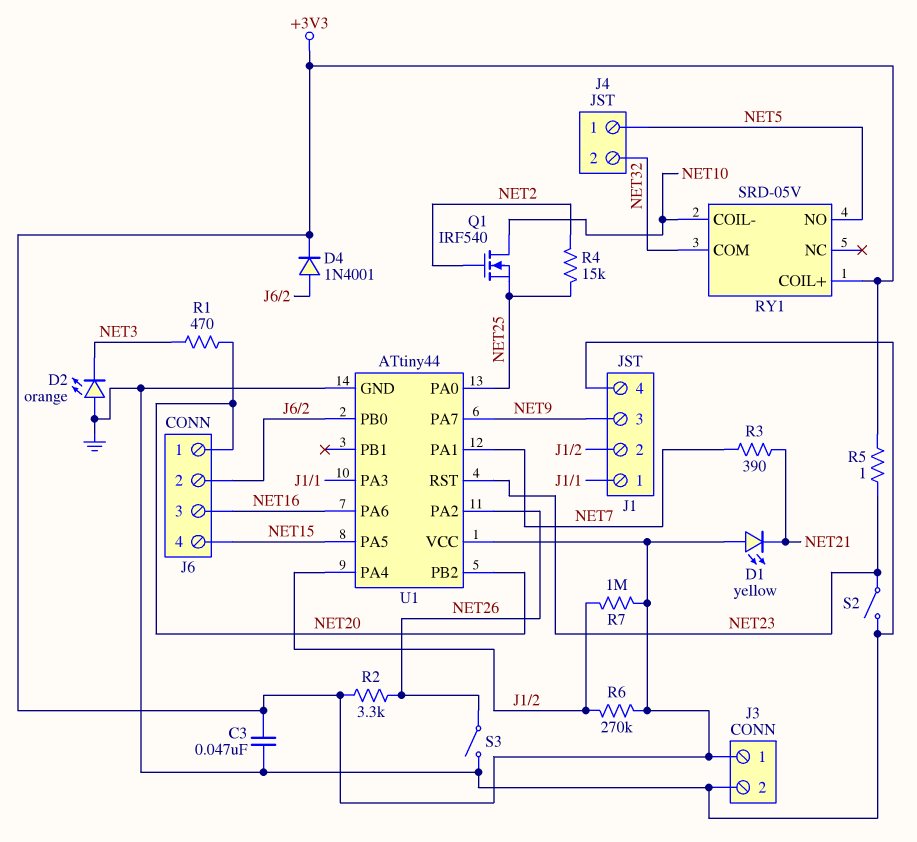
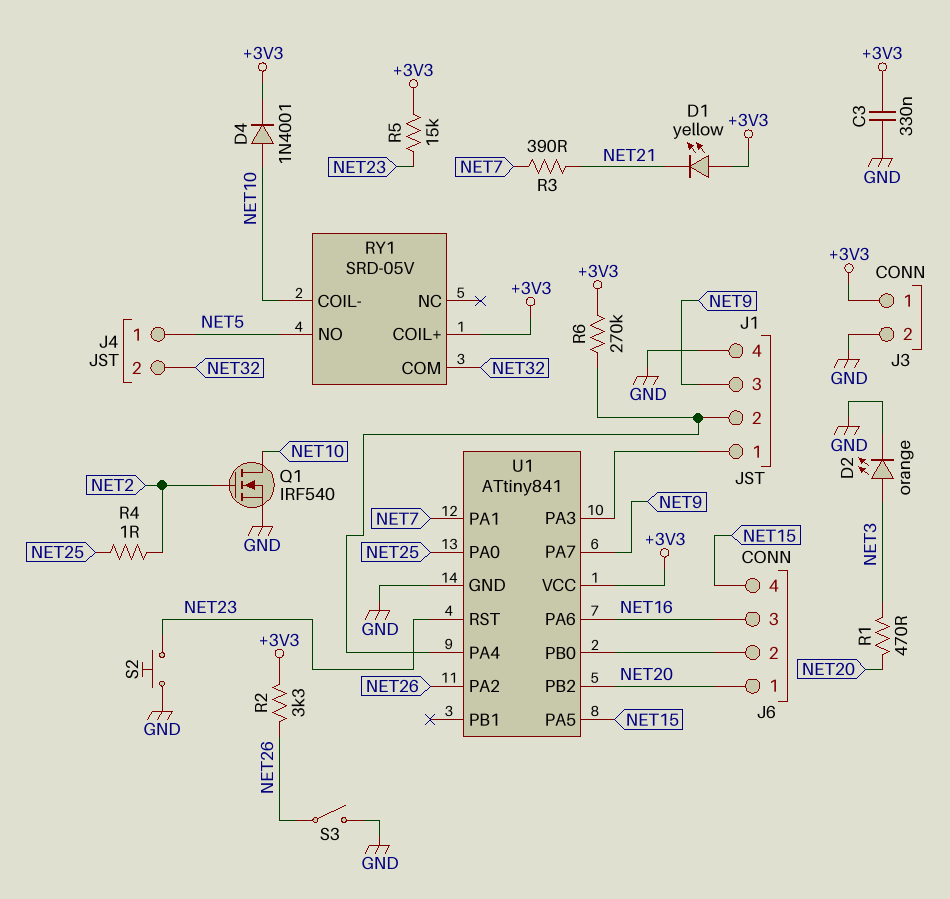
C3: 47nF (+3V3, GND) -> 330nF (+3V3, GND)
D2: LED orange (A GND, K NET3) -> LED orange (A NET3, K GND)
D4: diode 1N4001 (A J6/2, K +3V3) -> diode 1N4001 (A NET10, K +3V3)
Q1: NMOS IRF540 (G NET2, D NET10, S NET25) -> NMOS IRF540 (G NET2, D NET10, S GND)
R4: 15k (NET2, NET25) -> 1 (NET2, NET25)
R5: 1 (+3V3, NET23) -> 15k (+3V3, NET23)
R7: 1M (+3V3, J1/2) -> none
S2: switch (GND, NET23) -> button (GND, NET23)
U1: ATtiny44 -> ATtiny841

